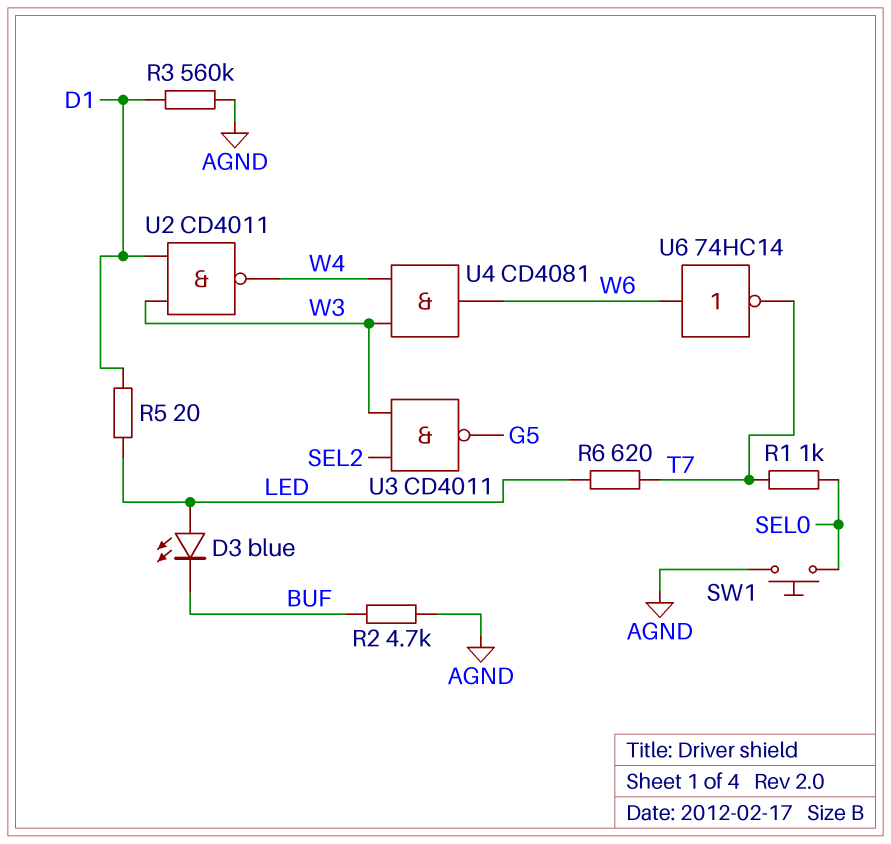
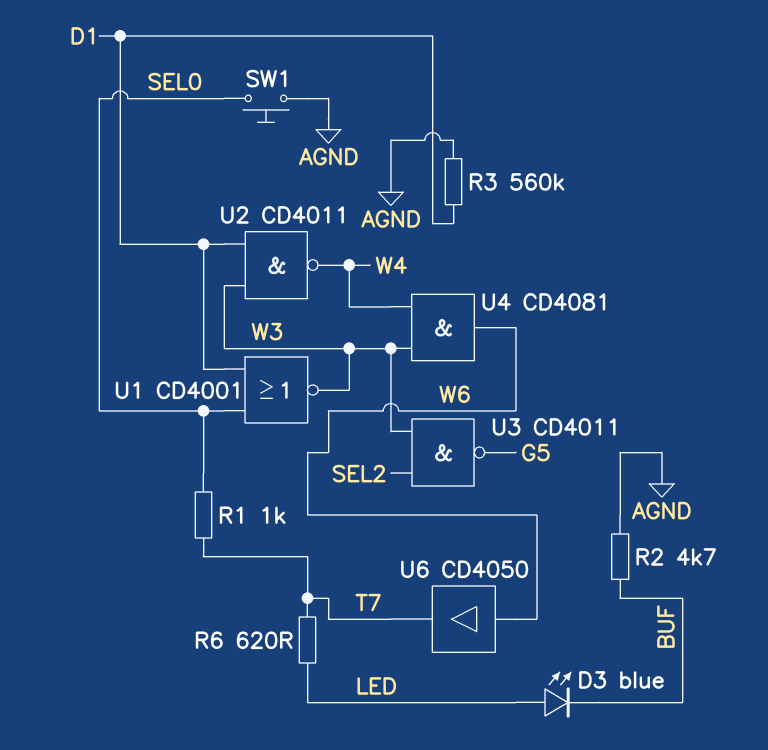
R5: 20 (D1, LED) -> none
U1: none -> NOR CD4001 (in D1, in SEL0, out W3)
U6: NOT 74HC14 (in W6, out T7) -> buffer CD4050 (in W6, out T7)

